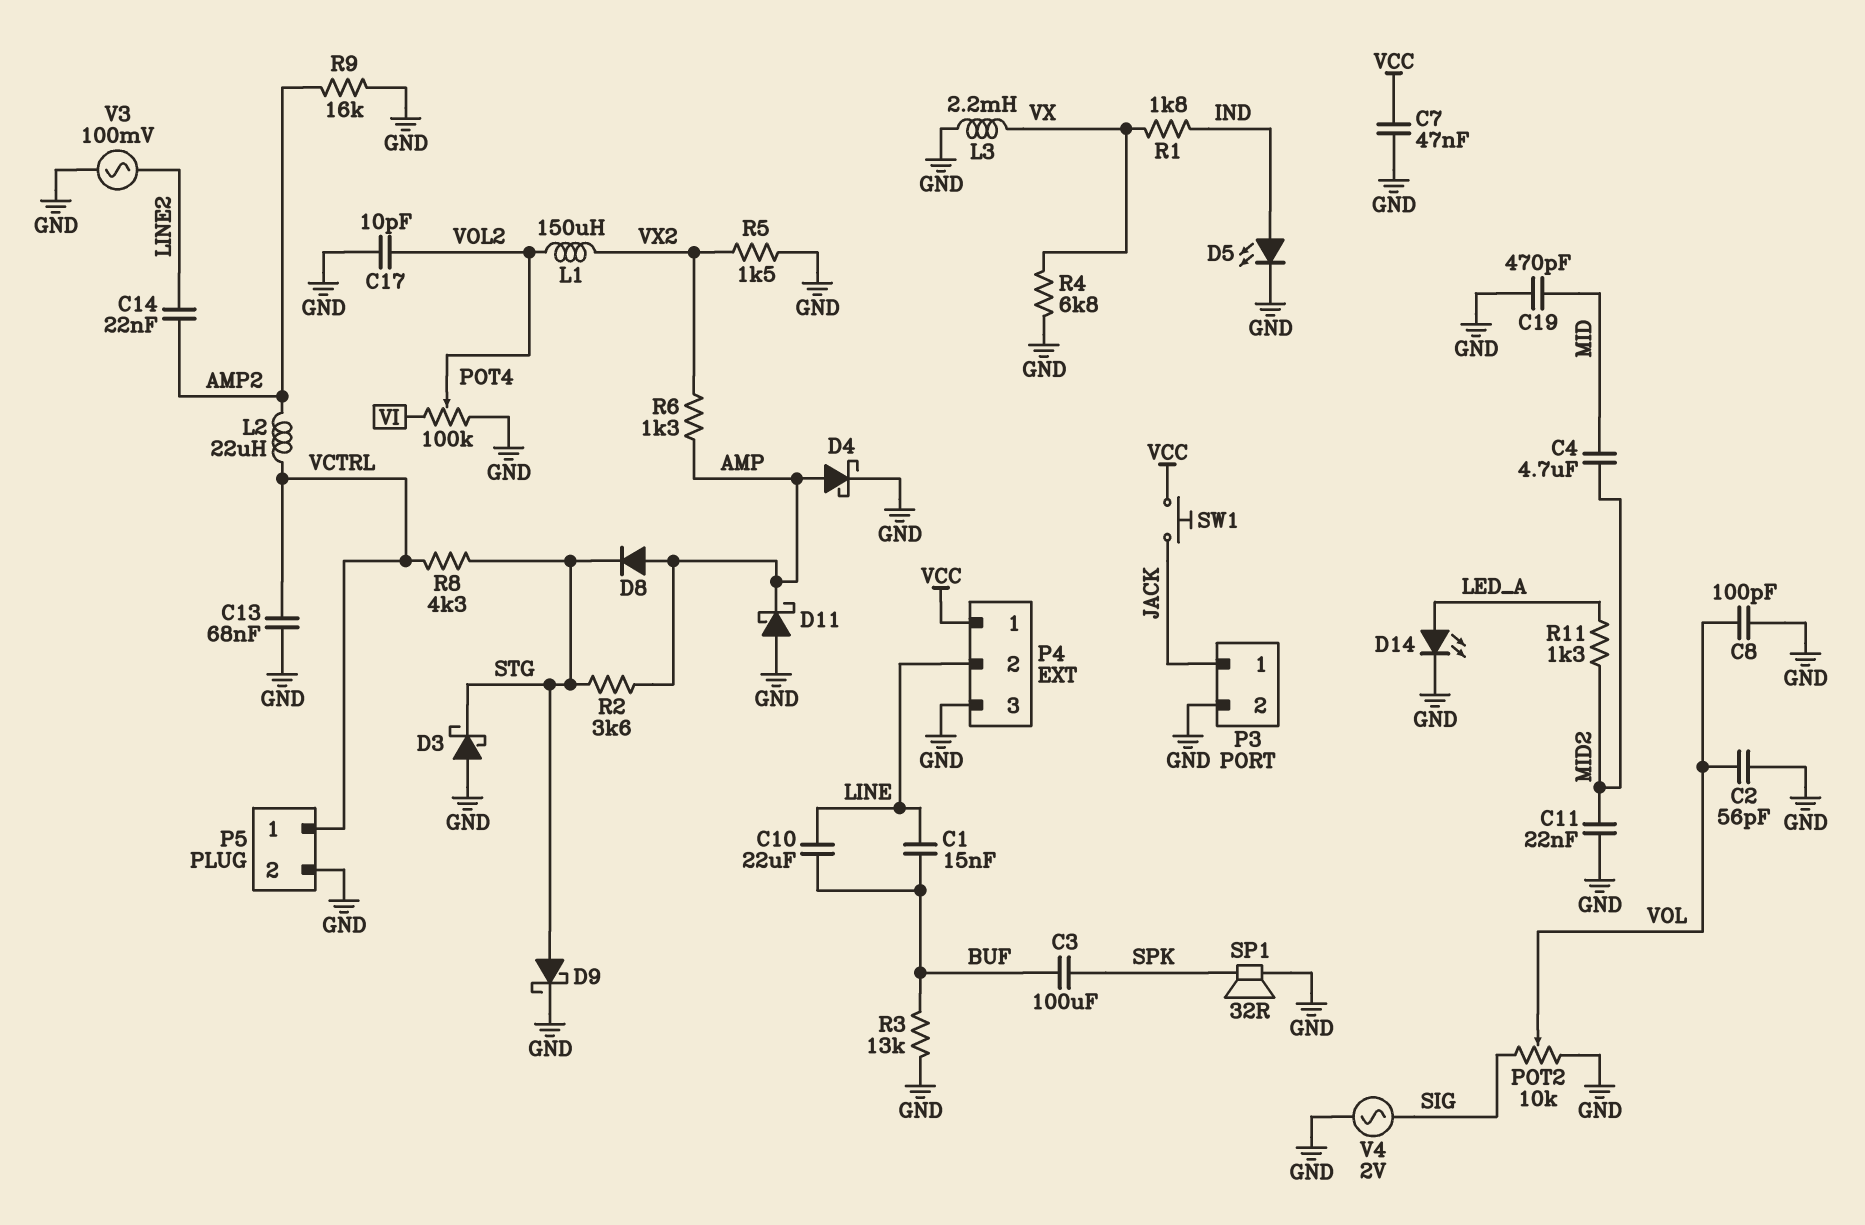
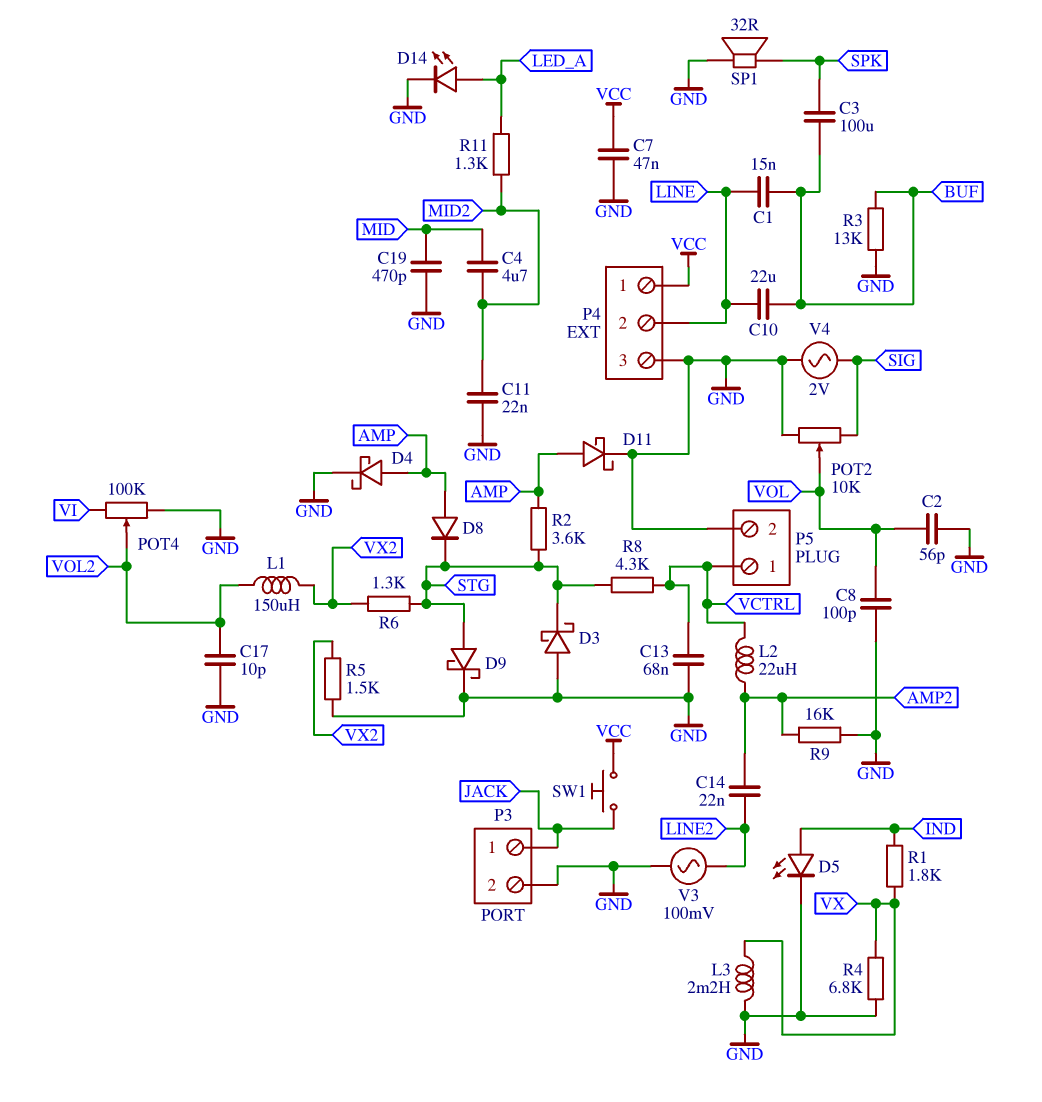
D11: schottky (A GND, K AMP) -> schottky (A AMP, K GND)
R6: 1.3k (AMP, VX2) -> 1.3k (STG, VX2)

